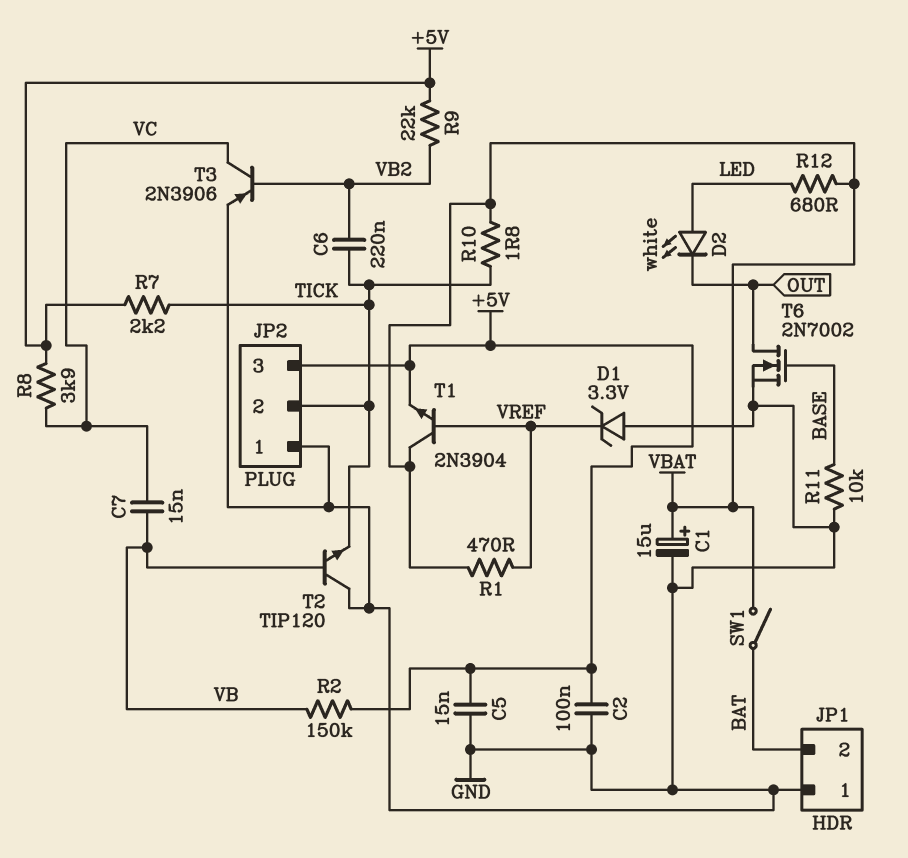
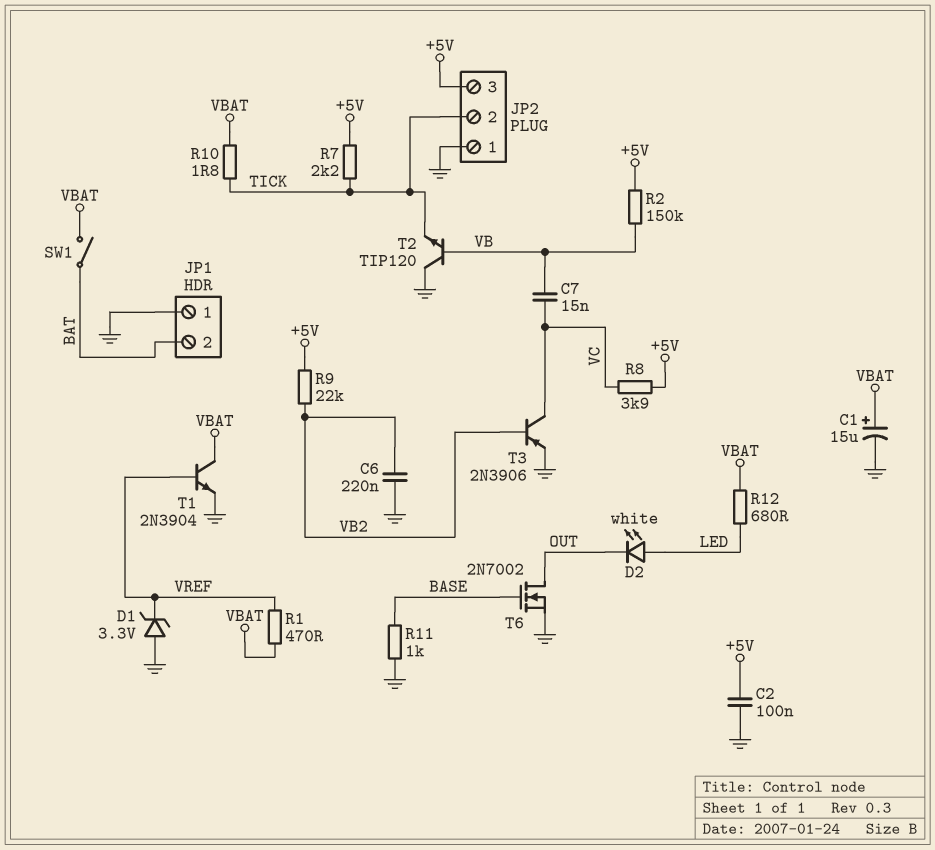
C5: 15nF (+5V, GND) -> none
C6: 220nF (TICK, VB2) -> 220nF (GND, VB2)
R11: 10k (BASE, GND) -> 1k (BASE, GND)
T1: NPN 2N3904 (B VREF, C VBAT, E +5V) -> NPN 2N3904 (B VREF, C VBAT, E GND)

